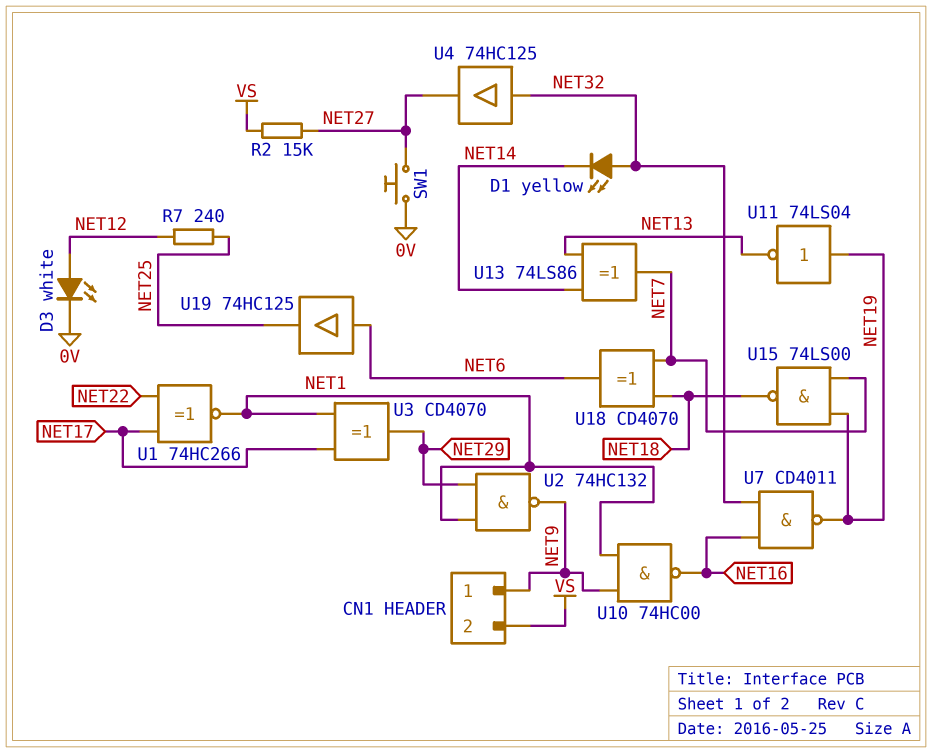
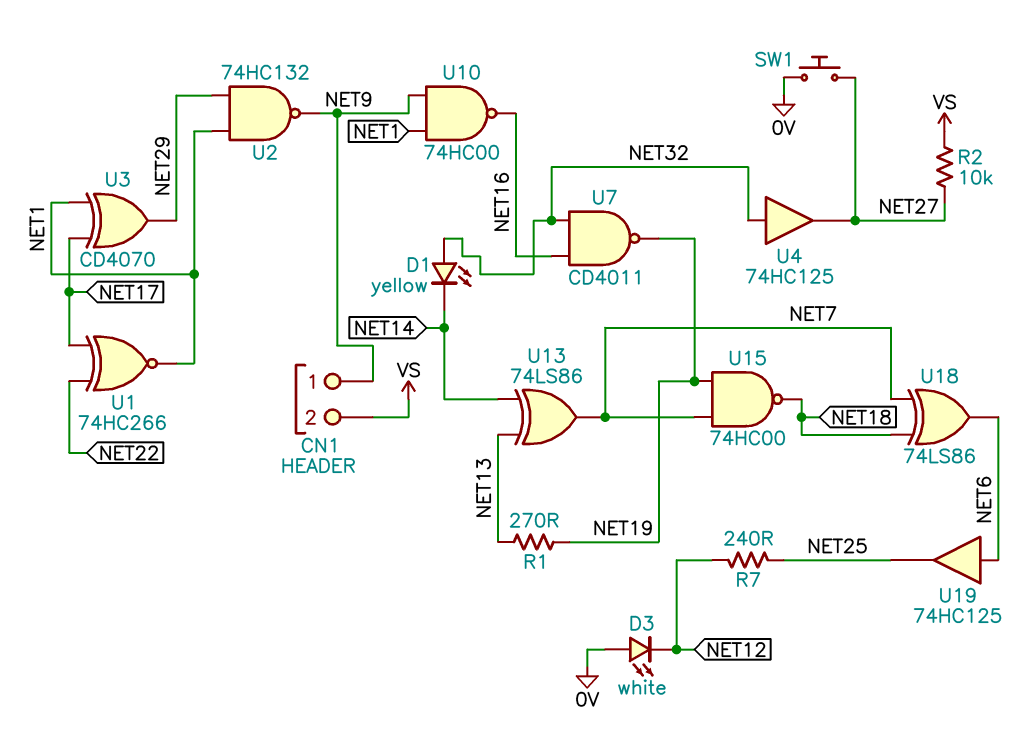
D3: LED white (A NET12, K 0V) -> LED white (A 0V, K NET12)
R1: none -> 270 (NET13, NET19)
R2: 15k (NET27, VS) -> 10k (NET27, VS)
U11: NOT 74LS04 (in NET19, out NET13) -> none
U15: NAND 74LS00 (in NET7, in NET19, out NET18) -> NAND 74HC00 (in NET7, in NET19, out NET18)
U18: XOR CD4070 (in NET7, in NET18, out NET6) -> XOR 74LS86 (in NET7, in NET18, out NET6)

